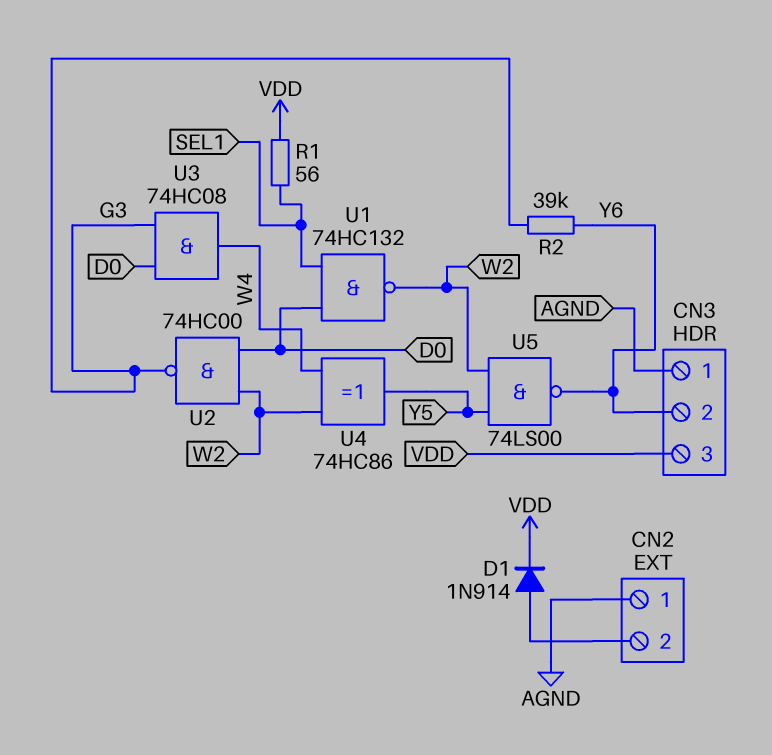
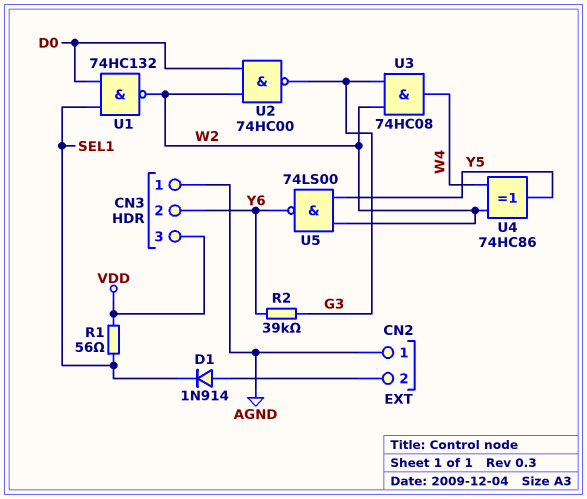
D1: diode 1N914 (A CN2/2, K VDD) -> diode 1N914 (A CN2/2, K SEL1)
U3: AND 74HC08 (in D0, in G3, out W4) -> AND 74HC08 (in G3, in W2, out W4)

